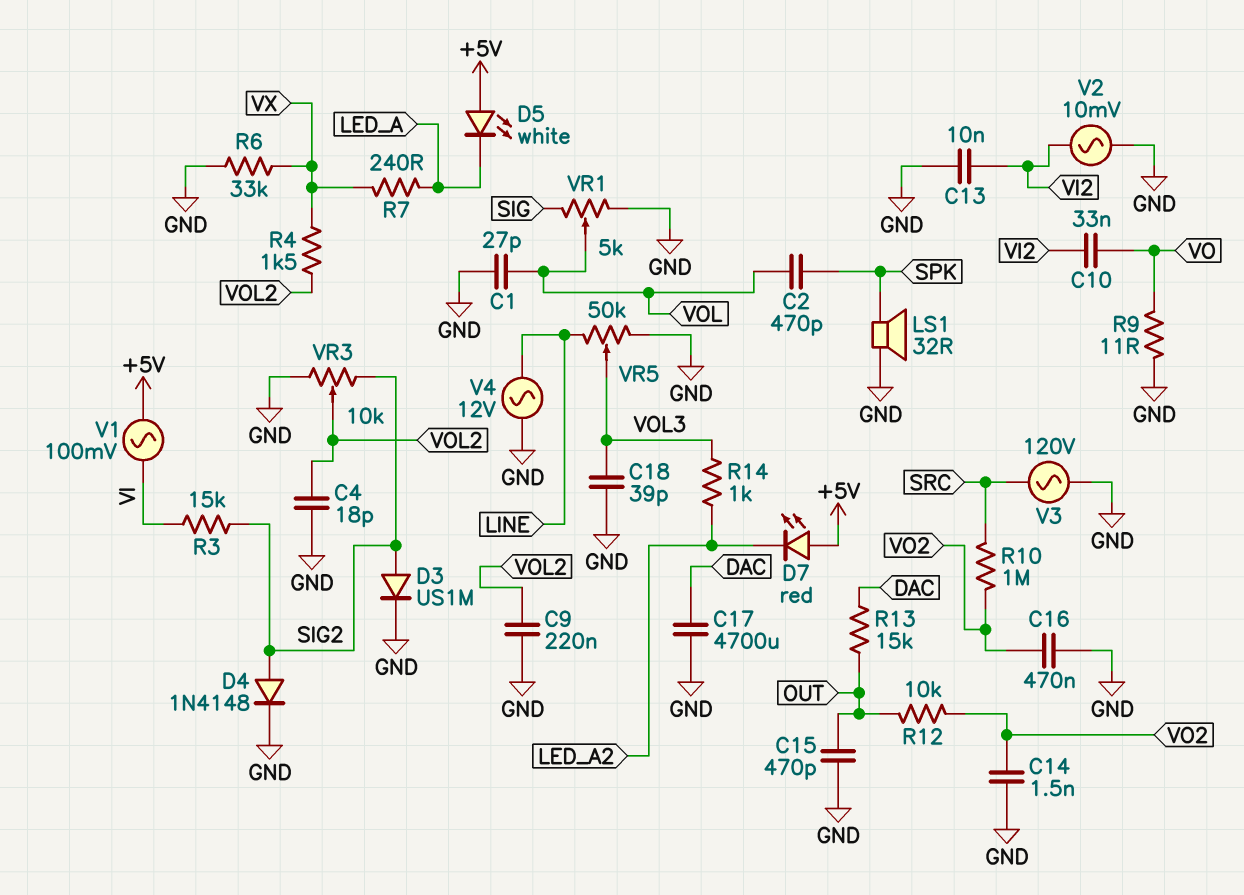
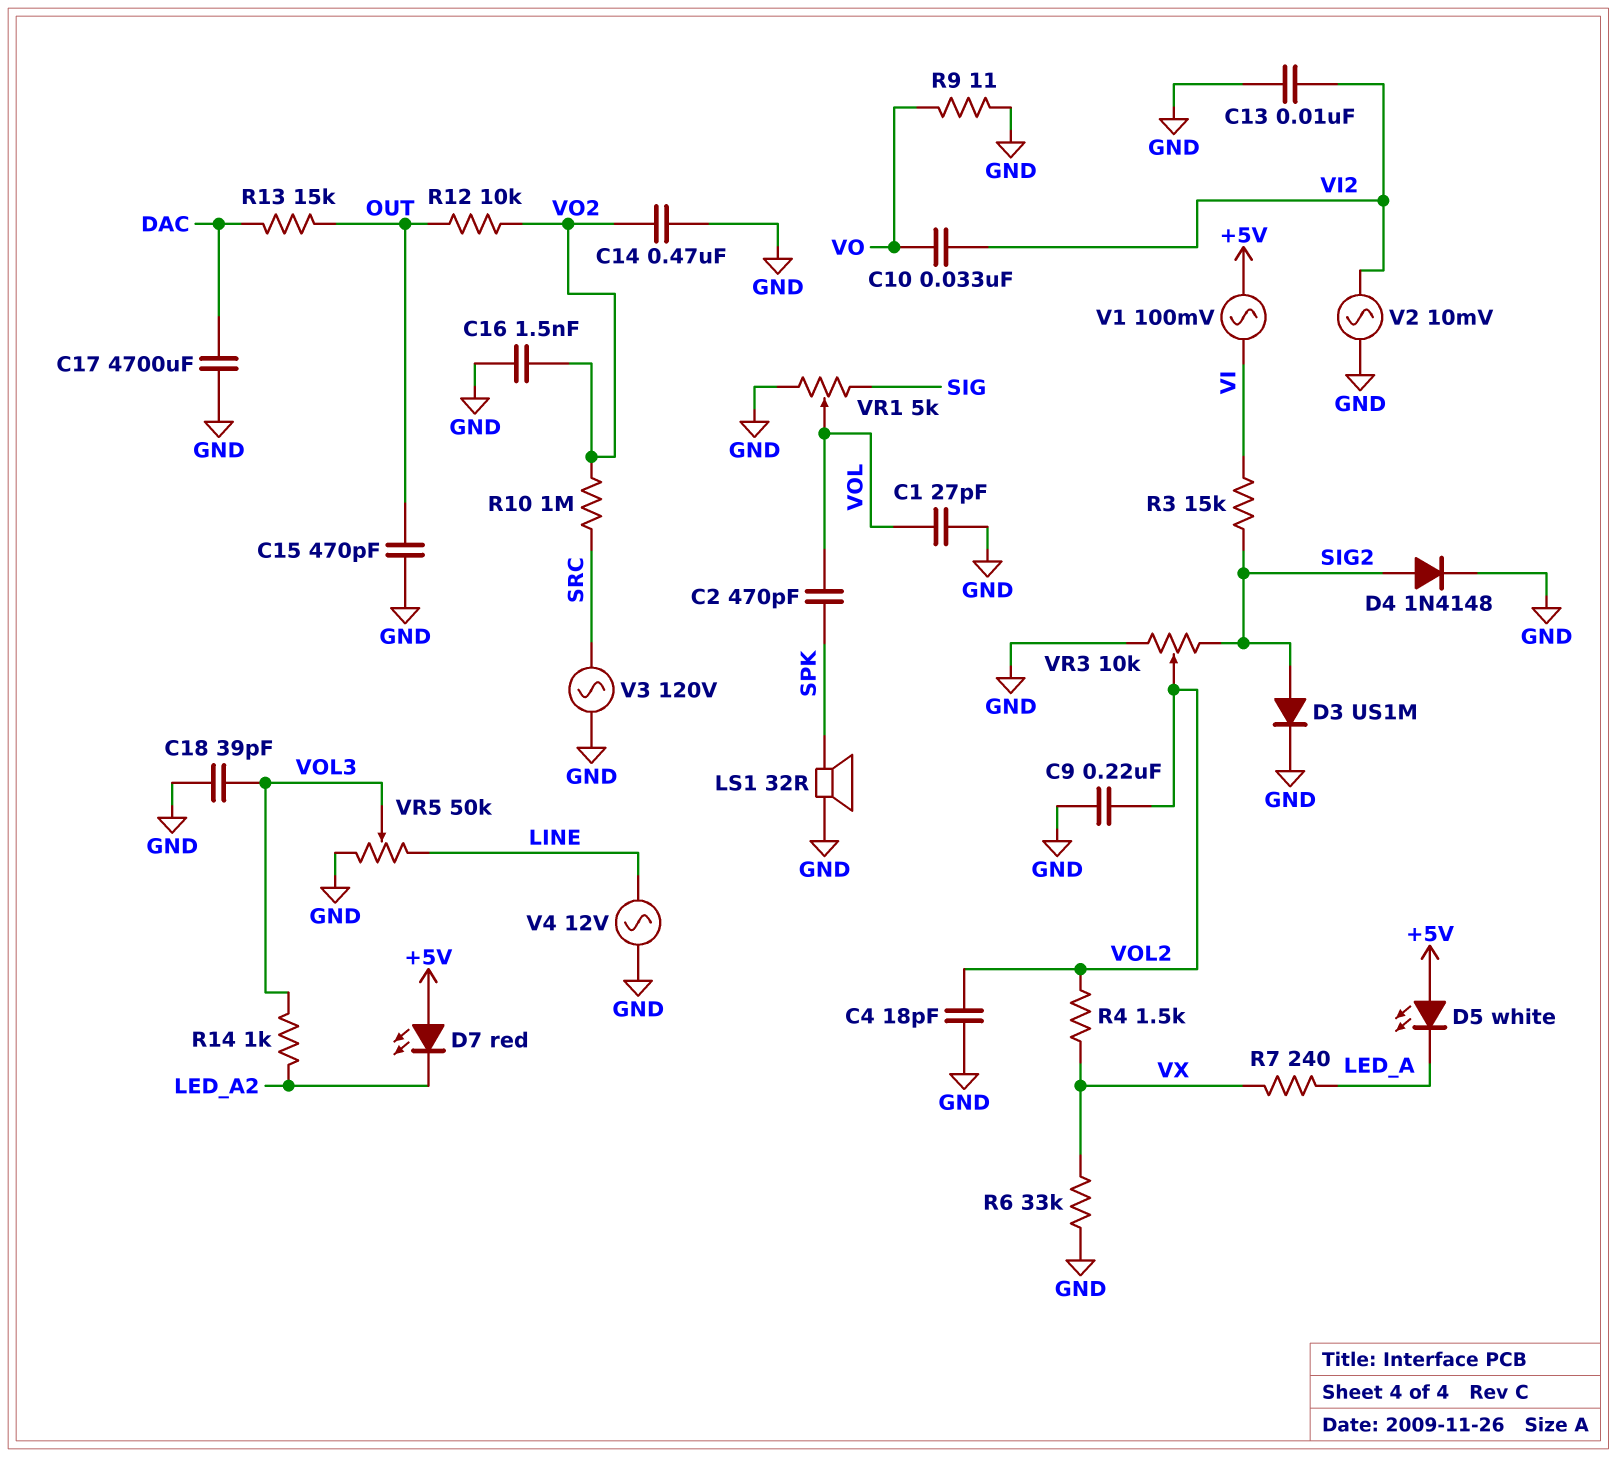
C14: 1.5nF (GND, VO2) -> 470nF (GND, VO2)
C16: 470nF (GND, VO2) -> 1.5nF (GND, VO2)

